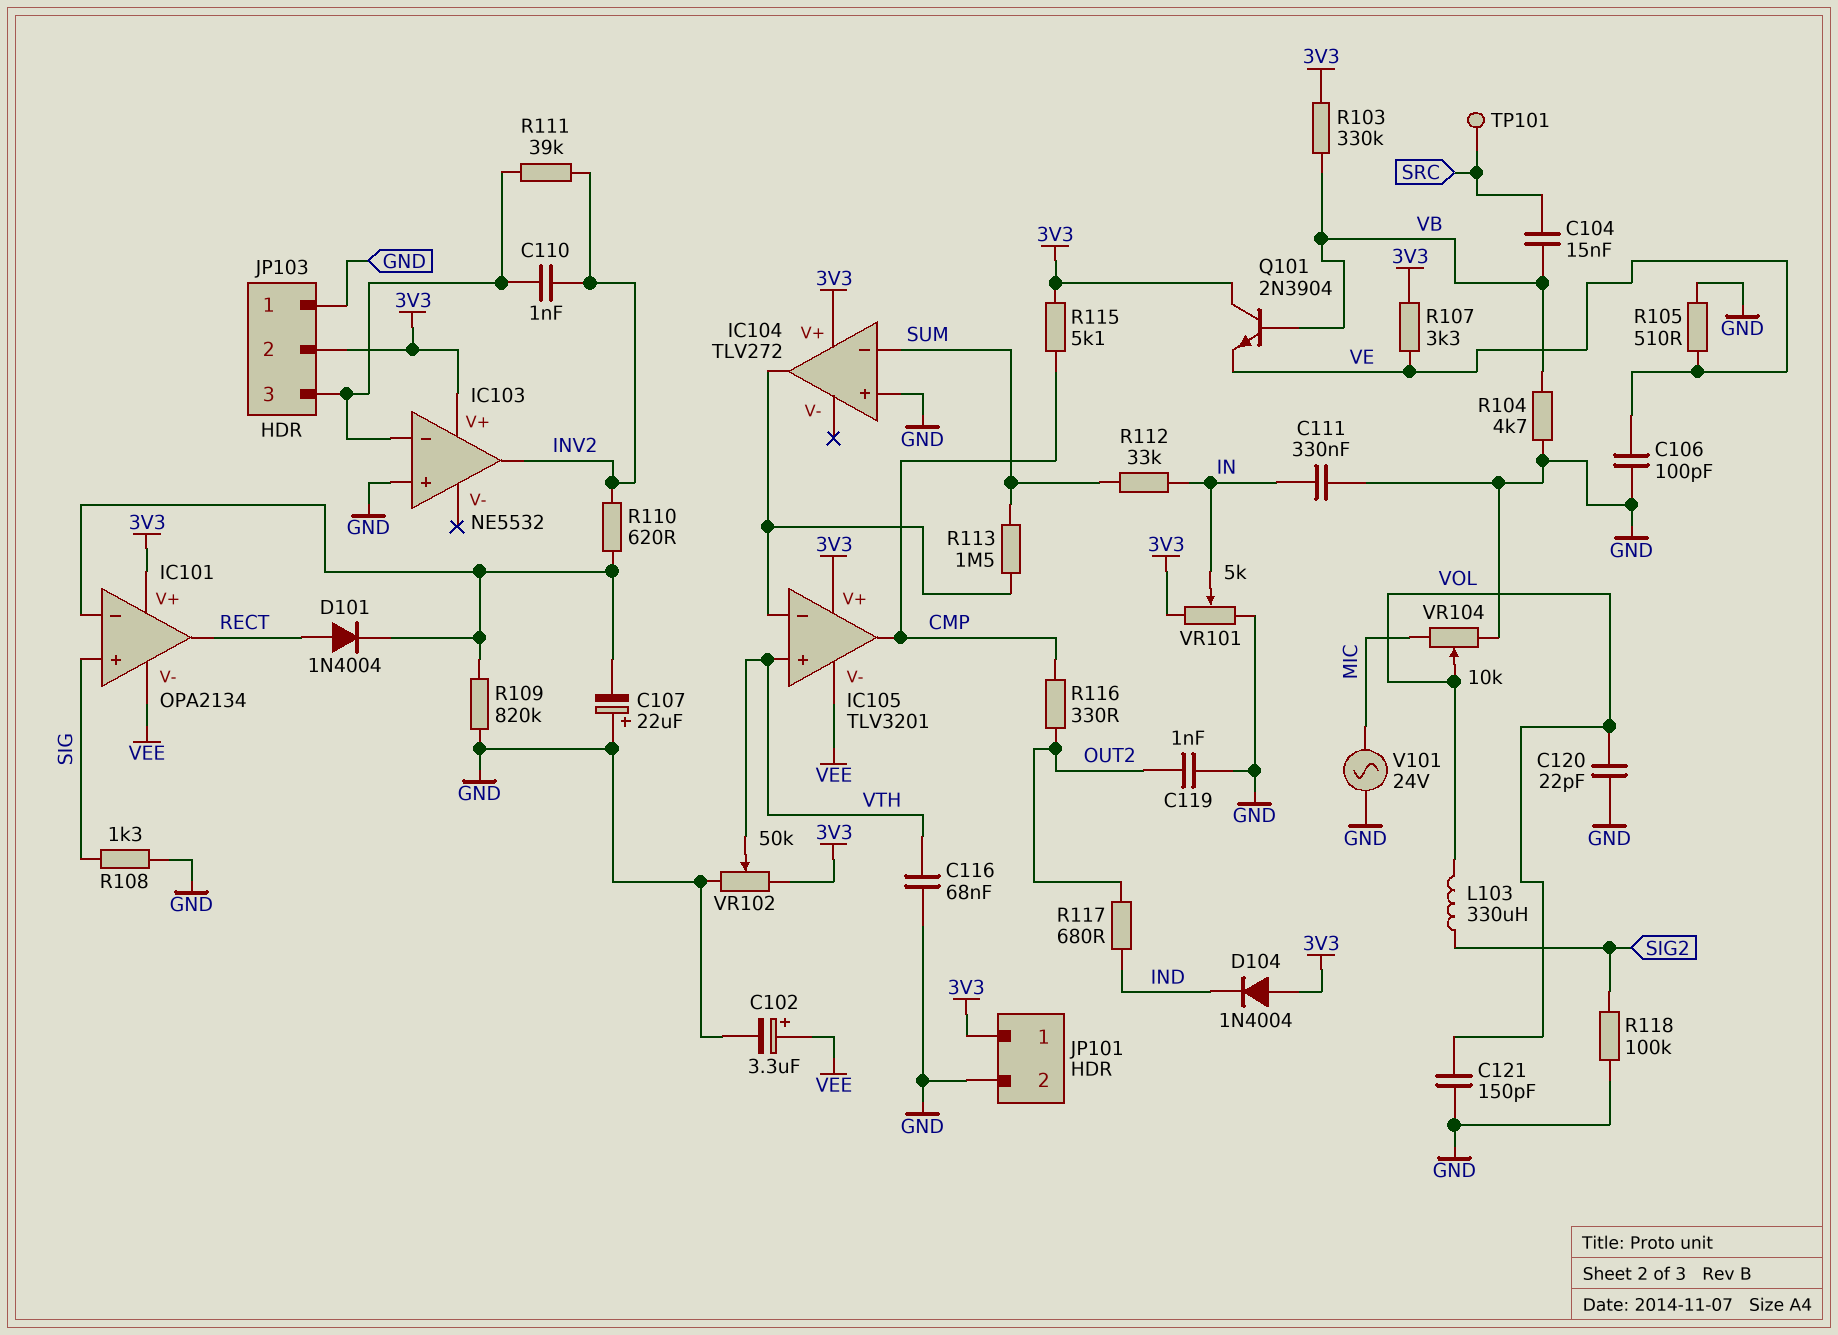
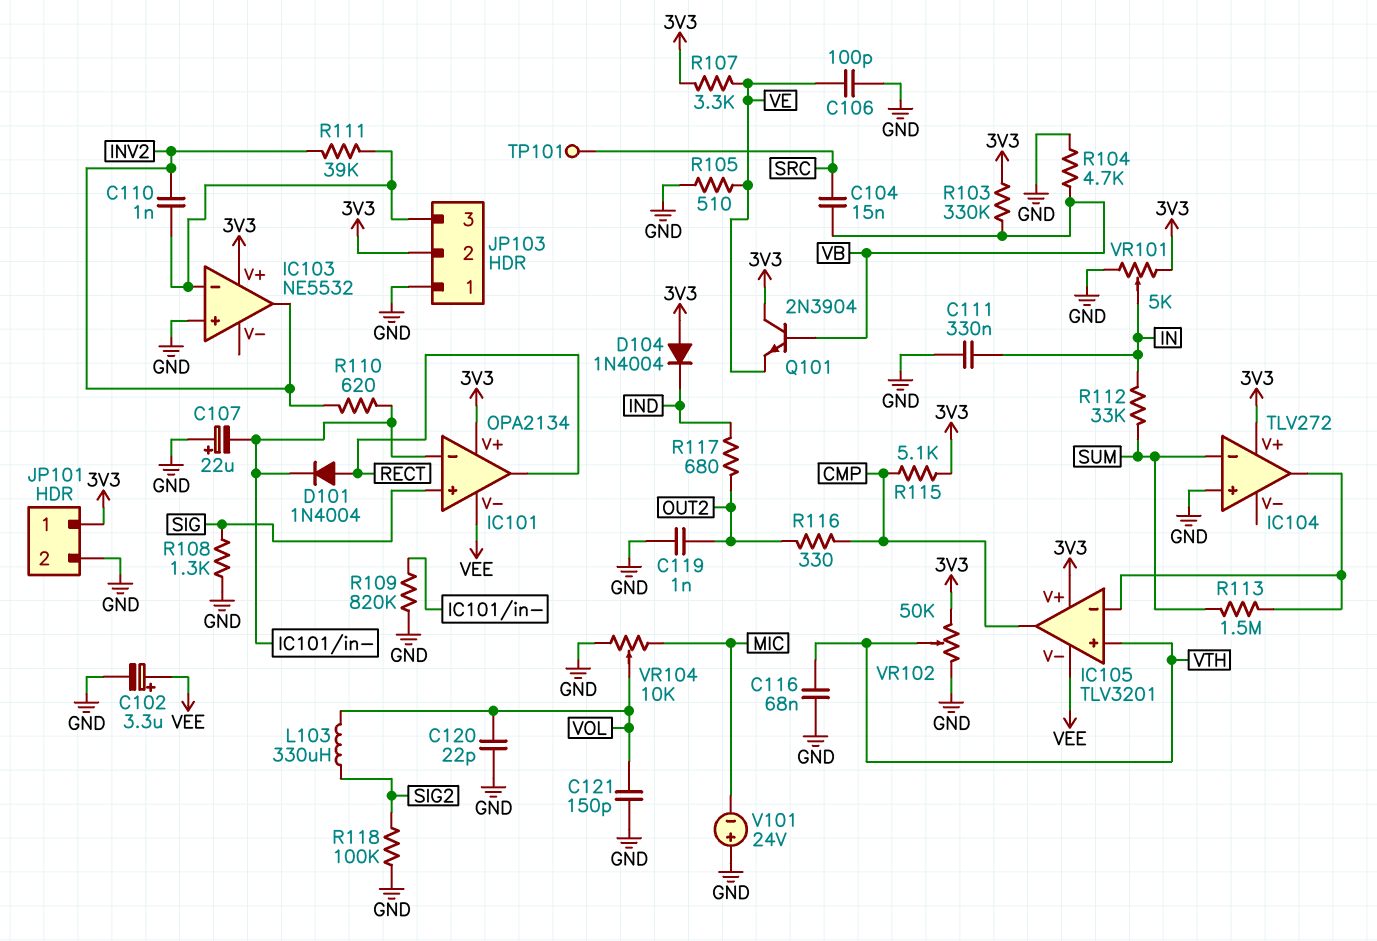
V101: AC 24V (GND, MIC) -> 24V (plus GND, minus MIC)

